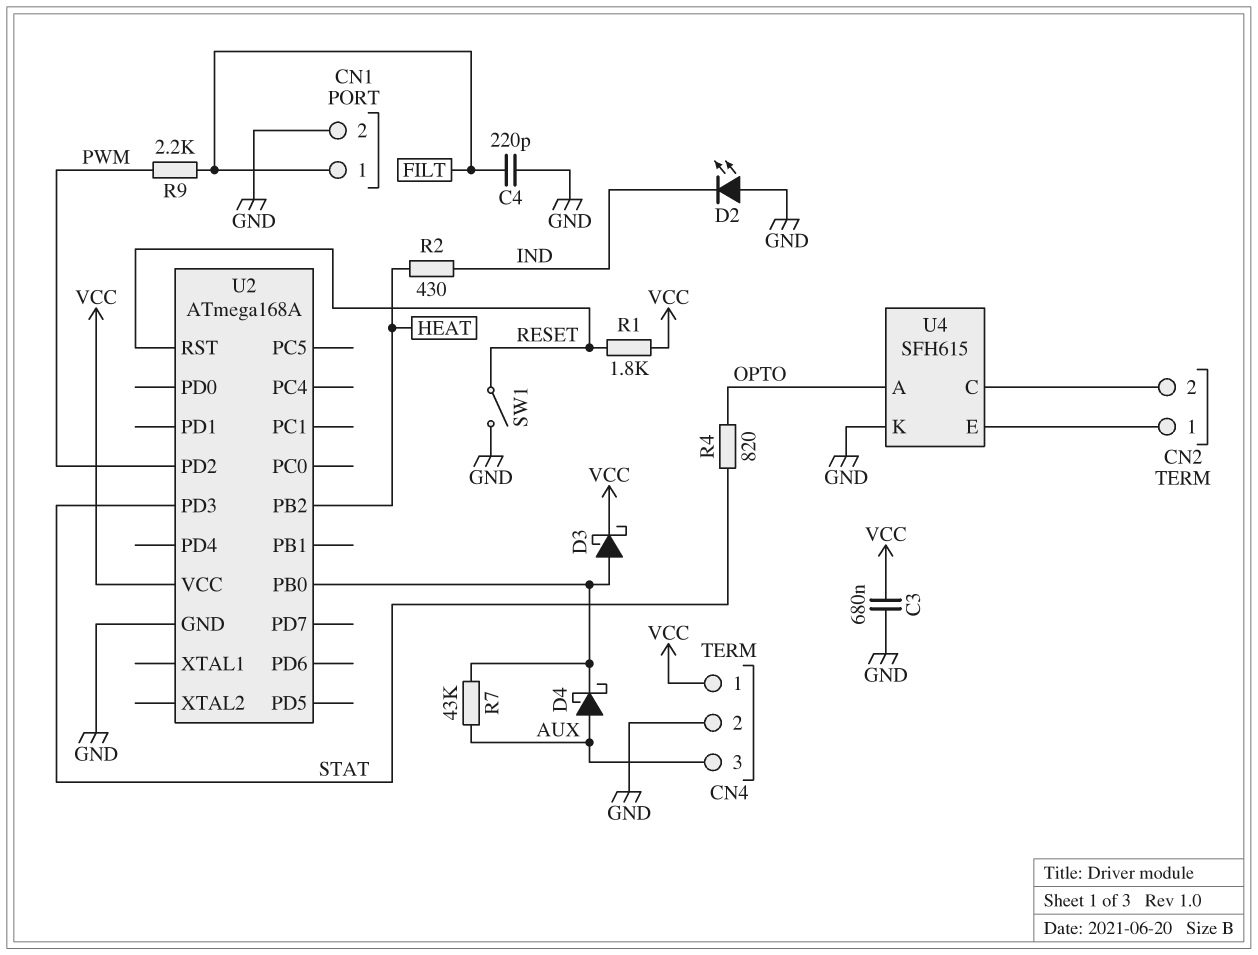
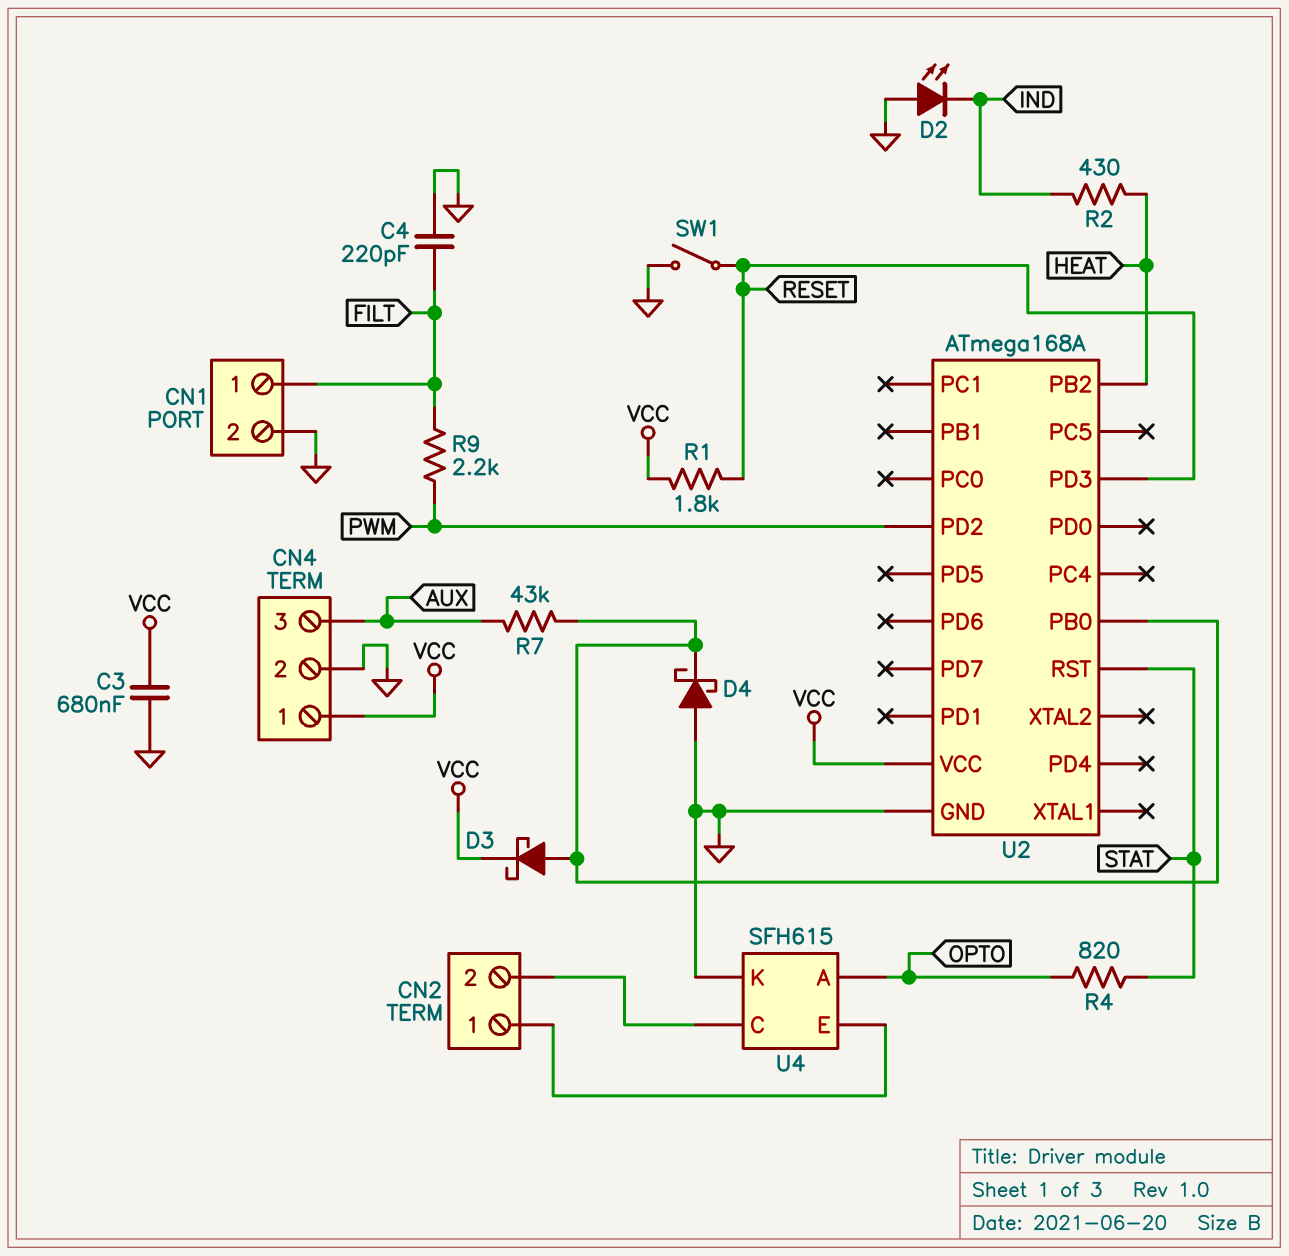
D4: schottky (A AUX, K U2/PB0) -> schottky (A GND, K U2/PB0)
U2 pin PD3: STAT -> RESET
U2 pin RST: RESET -> STAT

